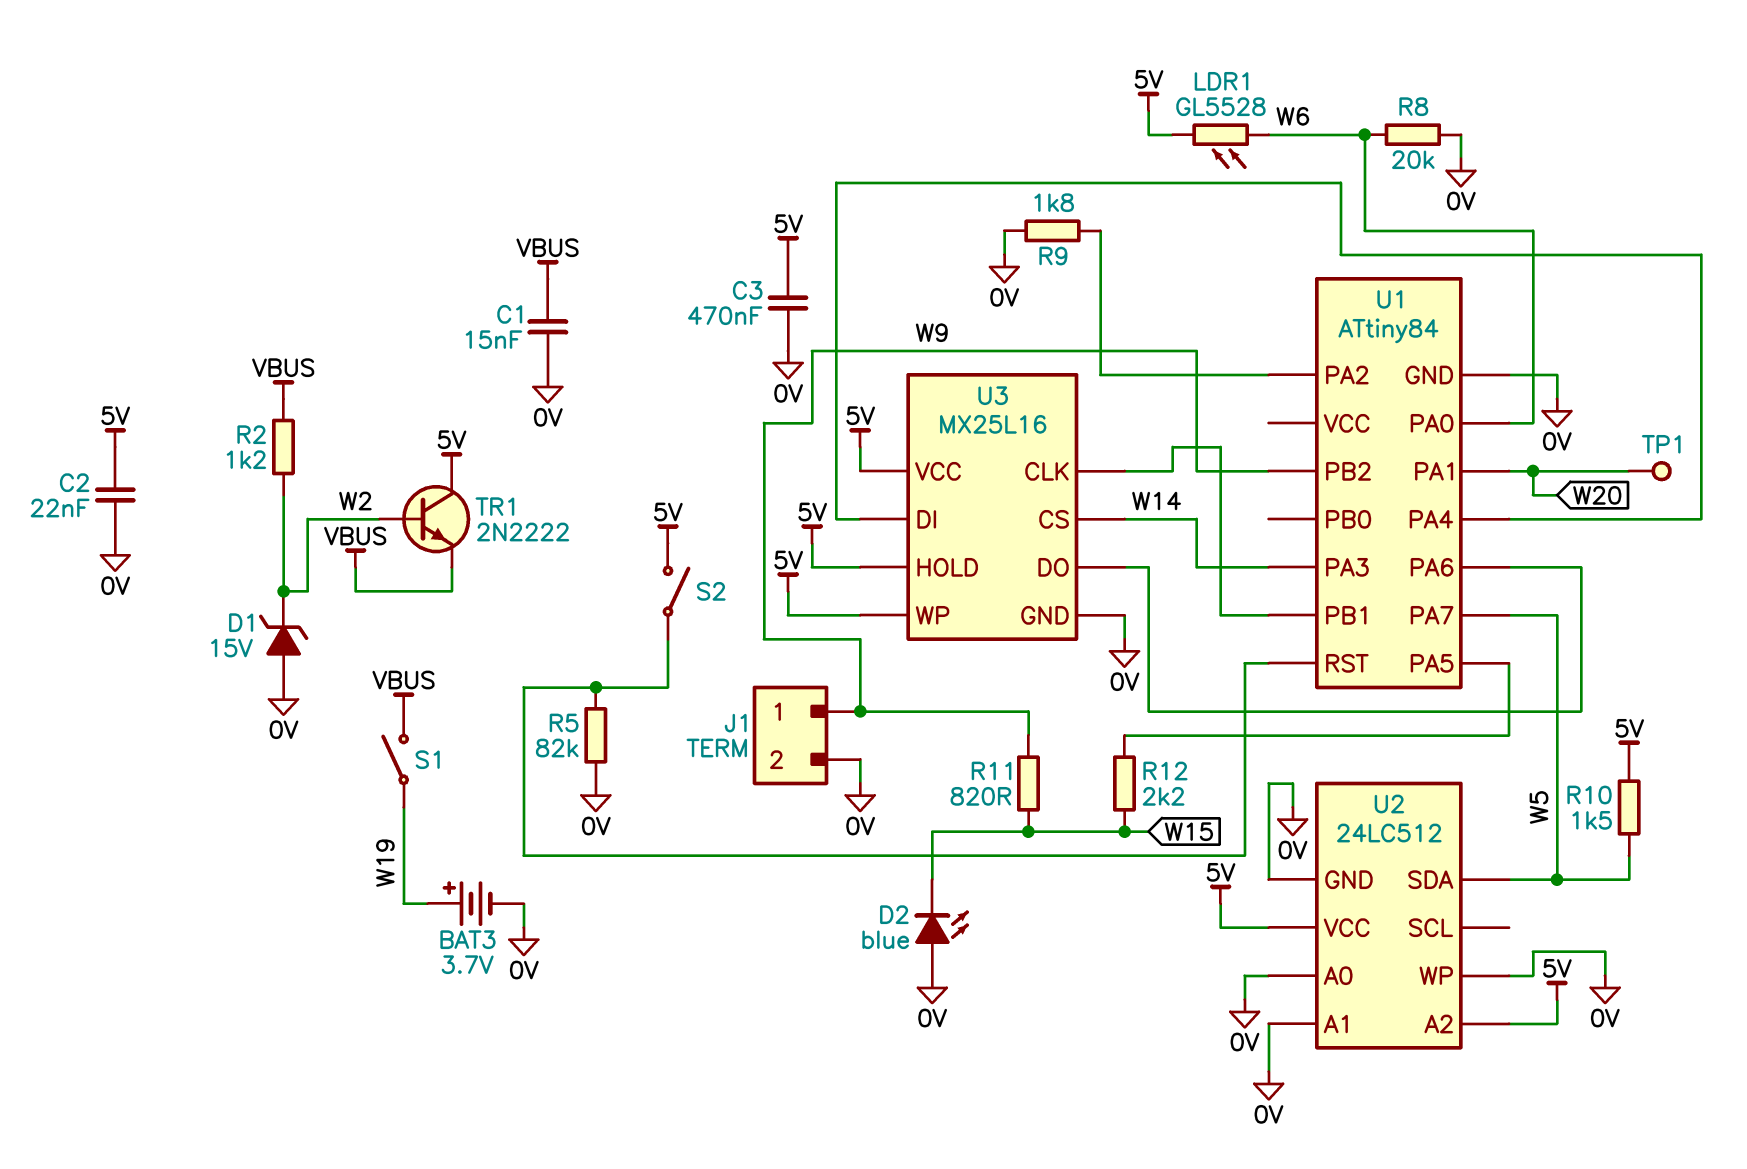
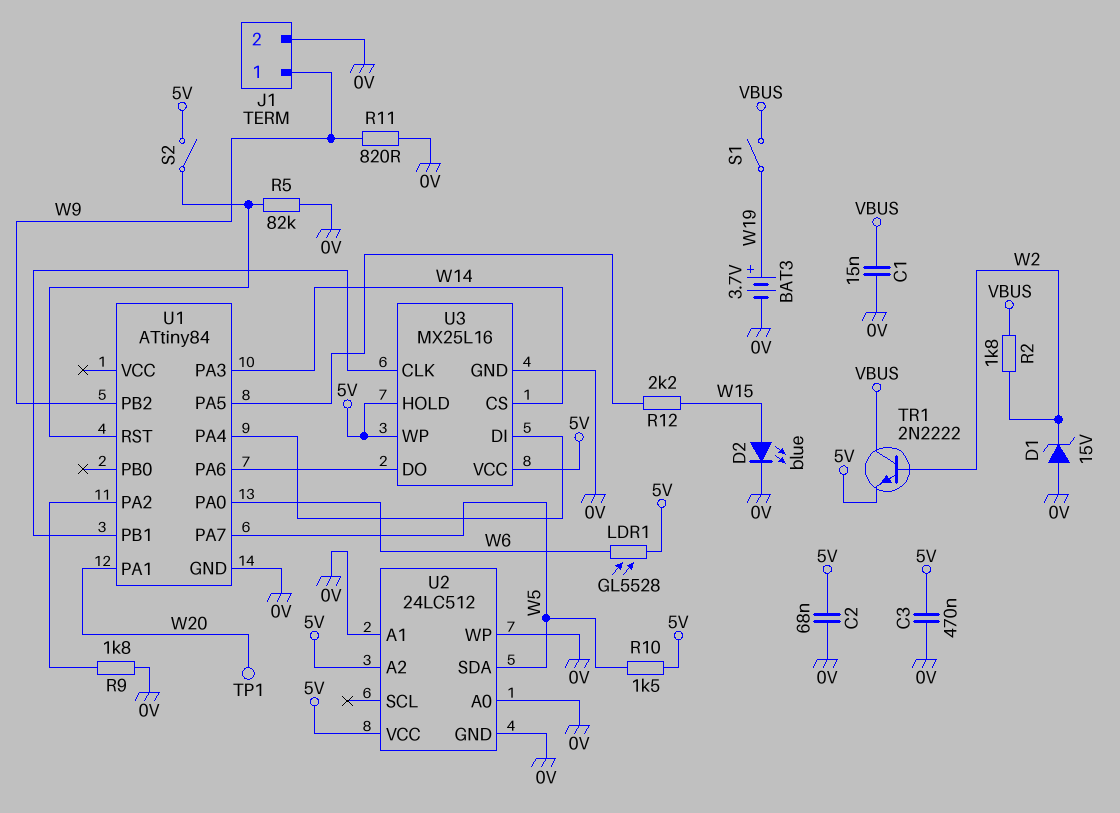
C2: 22nF (0V, 5V) -> 68nF (0V, 5V)
D2: LED blue (A 0V, K W15) -> LED blue (A W15, K 0V)
R2: 1.2k (VBUS, W2) -> 1.8k (VBUS, W2)
R8: 20k (0V, W6) -> none
R11: 820 (W9, W15) -> 820 (0V, W9)
TR1: NPN 2N2222 (B W2, C 5V, E VBUS) -> NPN 2N2222 (B W2, C VBUS, E 5V)

